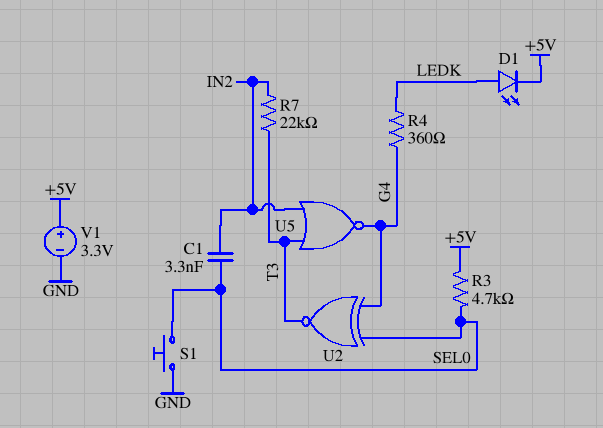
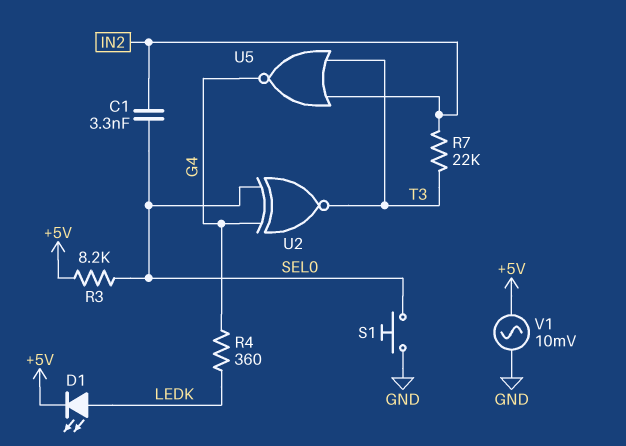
R3: 4.7k (+5V, SEL0) -> 8.2k (+5V, SEL0)
V1: 3.3V (plus +5V, minus GND) -> AC 10mV (+5V, GND)

